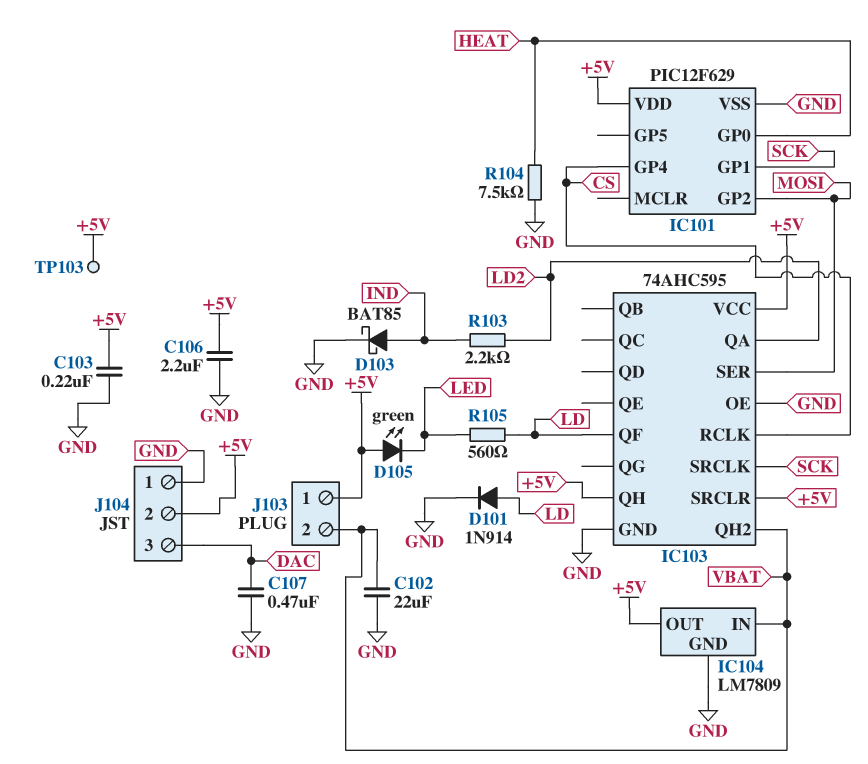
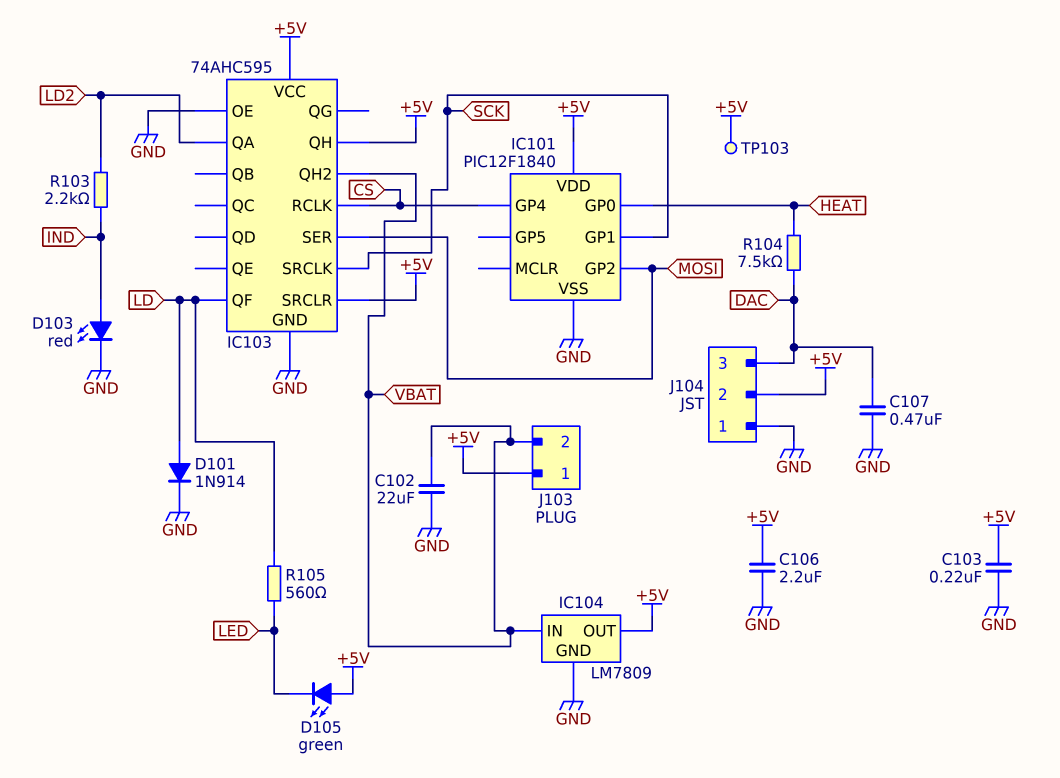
D103: schottky BAT85 (A IND, K GND) -> LED red (A IND, K GND)
IC101: PIC12F629 -> PIC12F1840
R104: 7.5k (GND, HEAT) -> 7.5k (DAC, HEAT)

